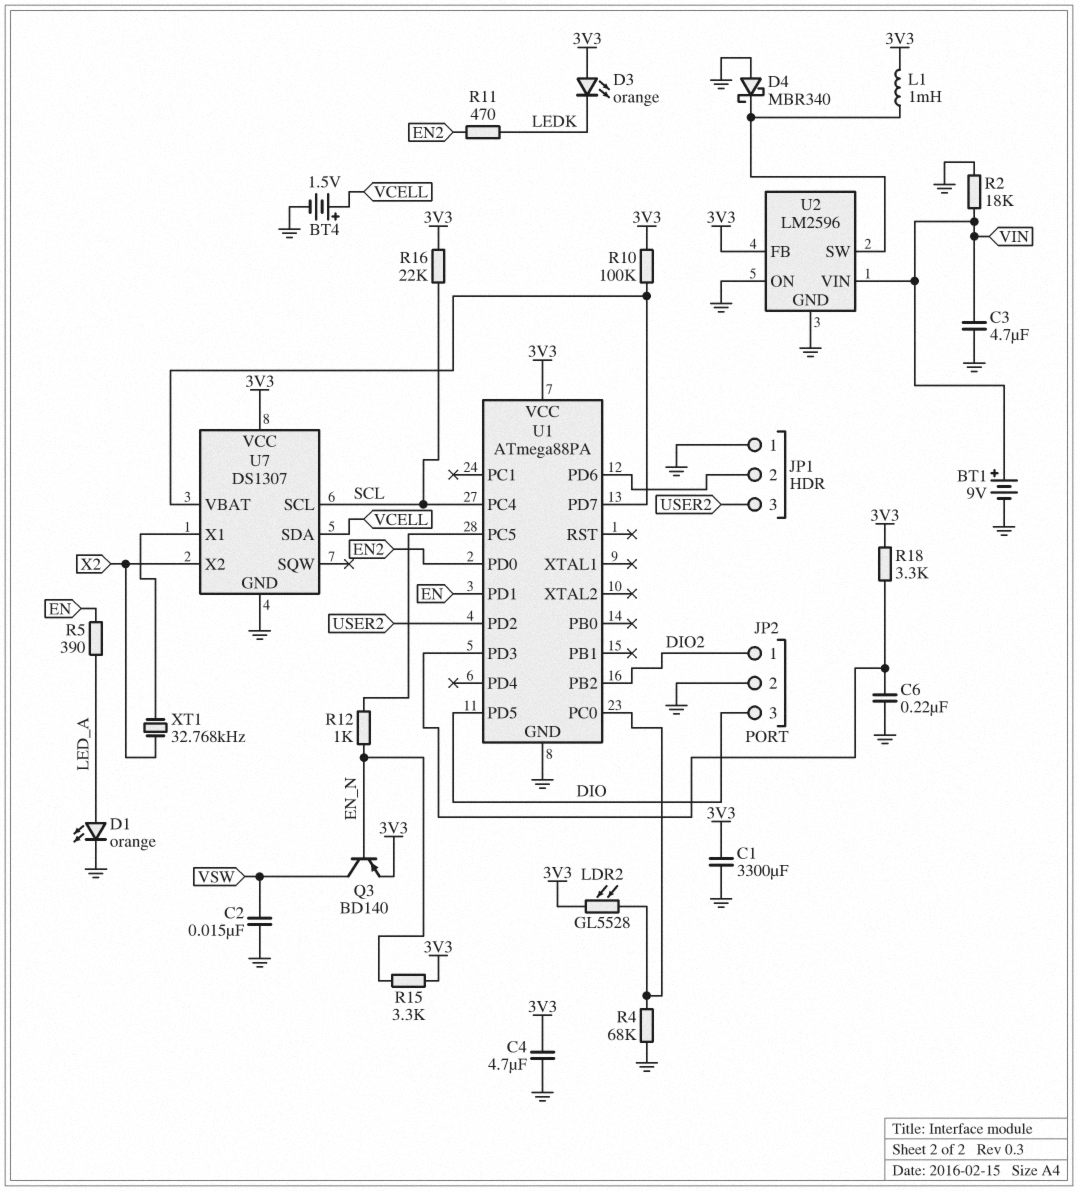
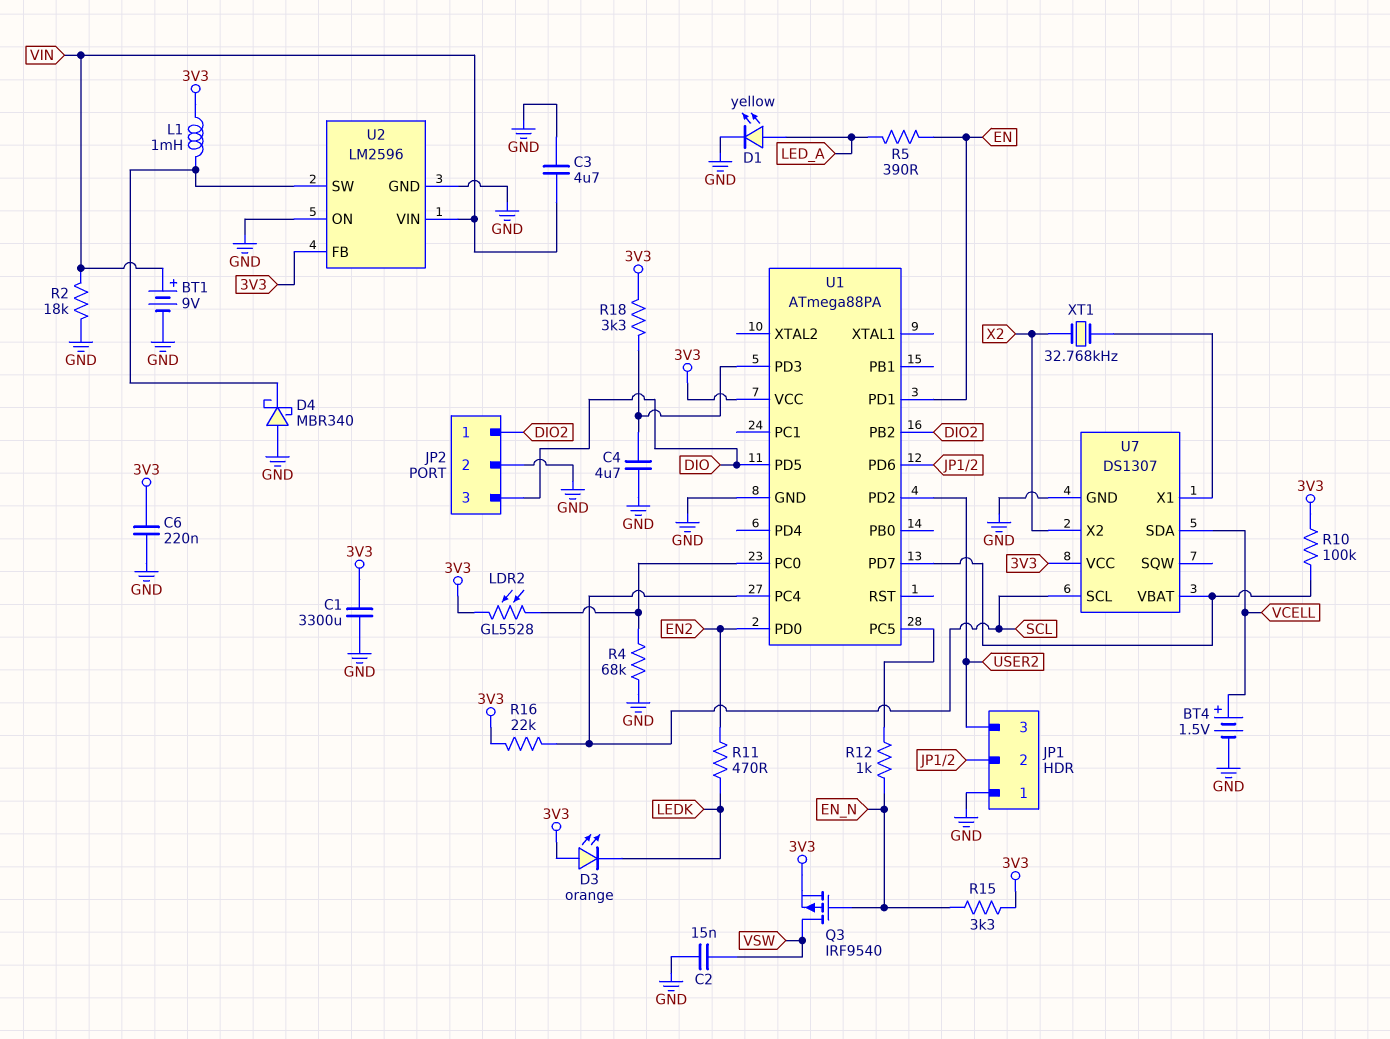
C4: 4.7uF (3V3, GND) -> 4.7uF (GND, U1/PD3)
C6: 220nF (GND, U1/PD3) -> 220nF (3V3, GND)
D1: LED orange (A LED_A, K GND) -> LED yellow (A LED_A, K GND)
Q3: PNP BD140 (B EN_N, C VSW, E 3V3) -> PMOS IRF9540 (G EN_N, D VSW, S 3V3)

